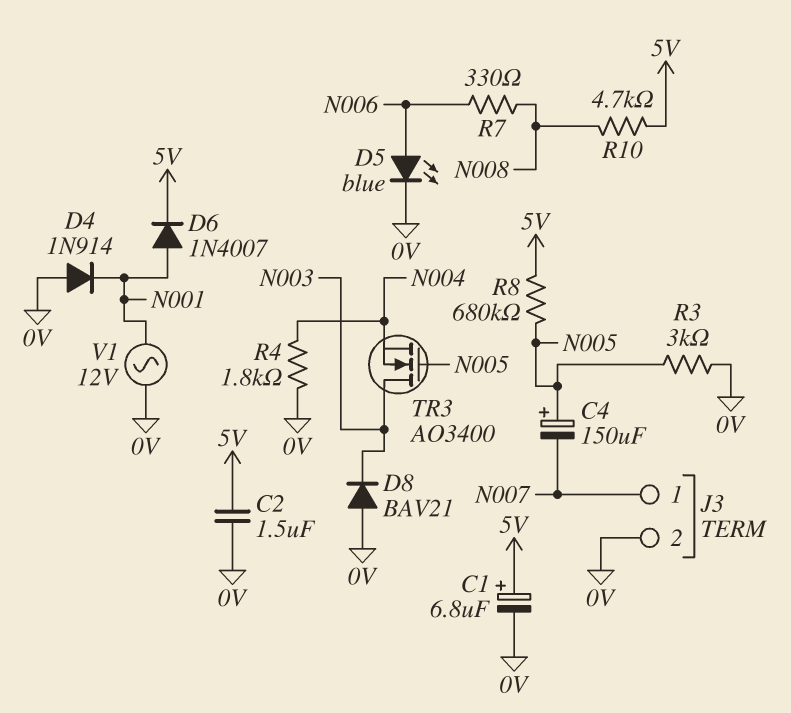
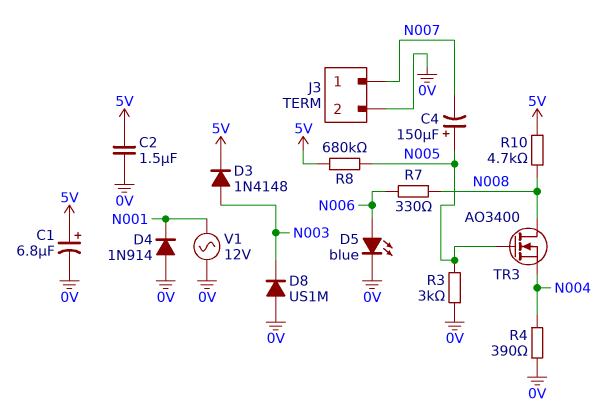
D3: none -> diode 1N4148 (A N003, K 5V)
D6: diode 1N4007 (A N001, K 5V) -> none
D8: diode BAV21 (A 0V, K N003) -> diode US1M (A 0V, K N003)
R4: 1.8k (0V, N004) -> 390 (0V, N004)
TR3: NMOS AO3400 (G N005, D N003, S N004) -> NMOS AO3400 (G N005, D N008, S N004)

